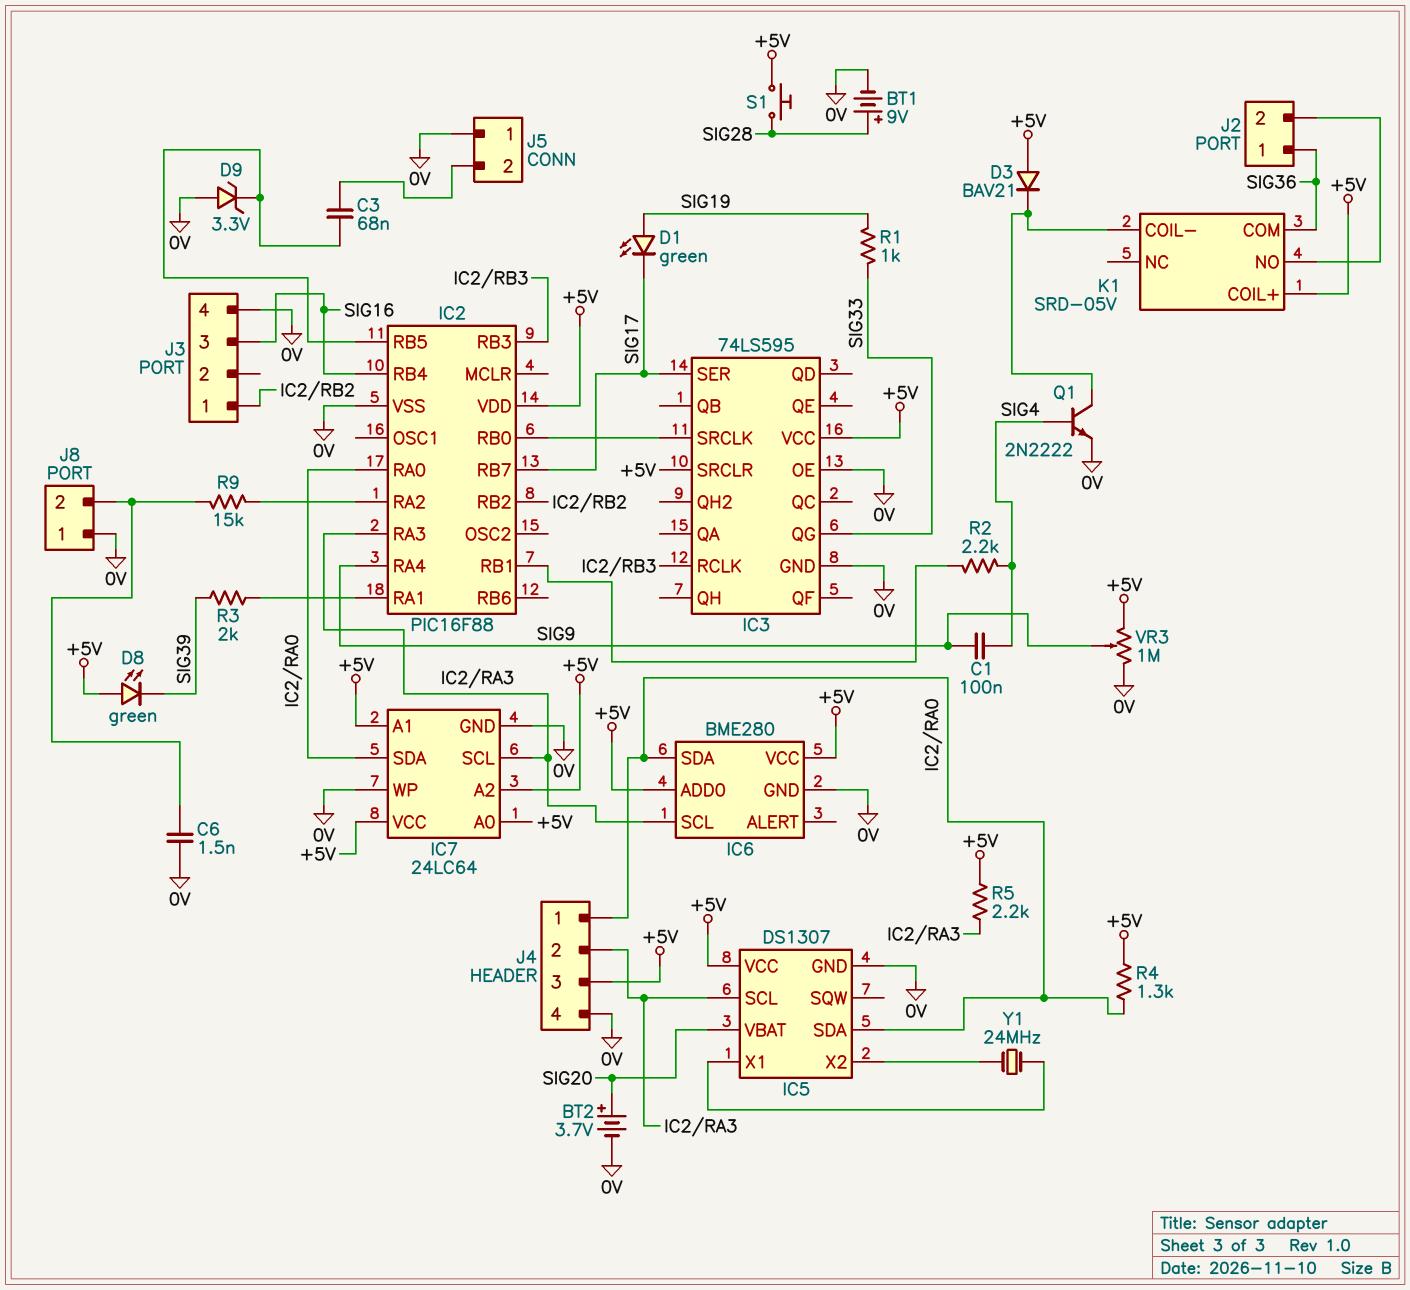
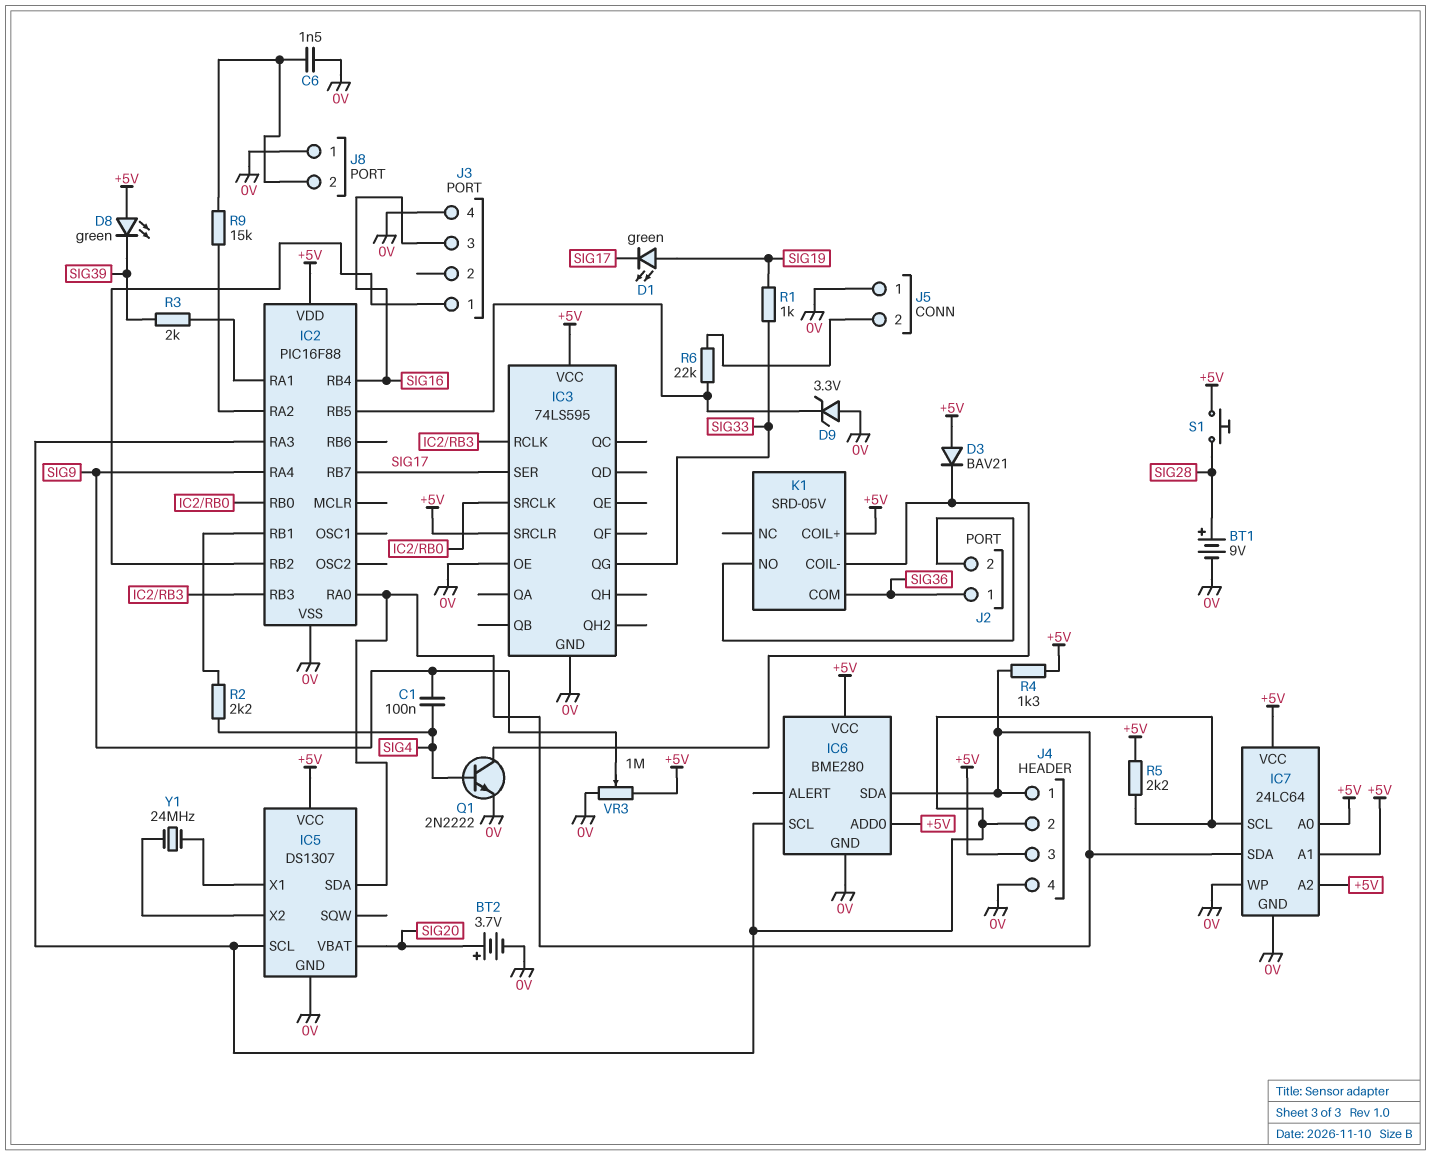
C3: 68nF (IC2/RB5, J5/2) -> none
R6: none -> 22k (IC2/RB5, J5/2)

